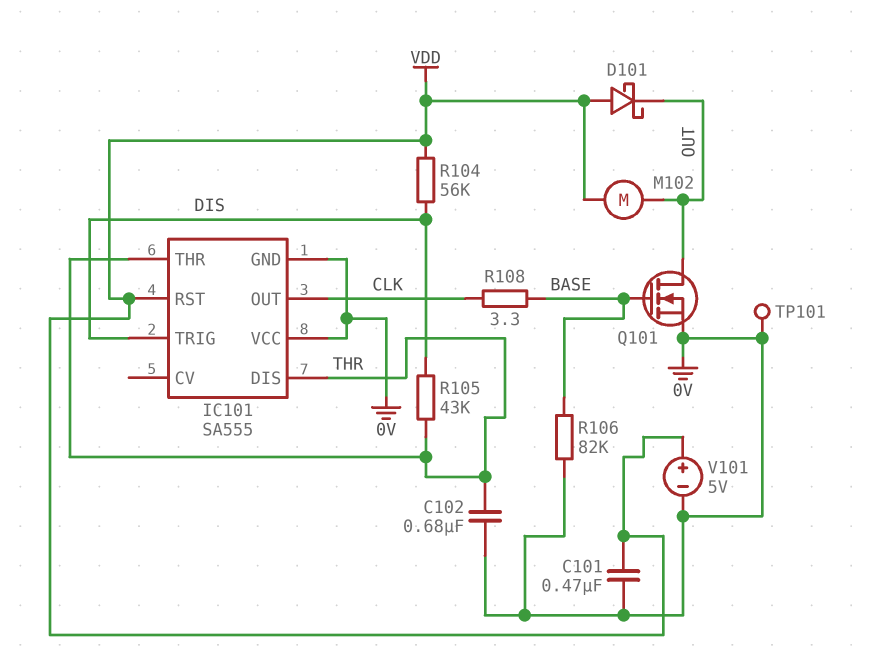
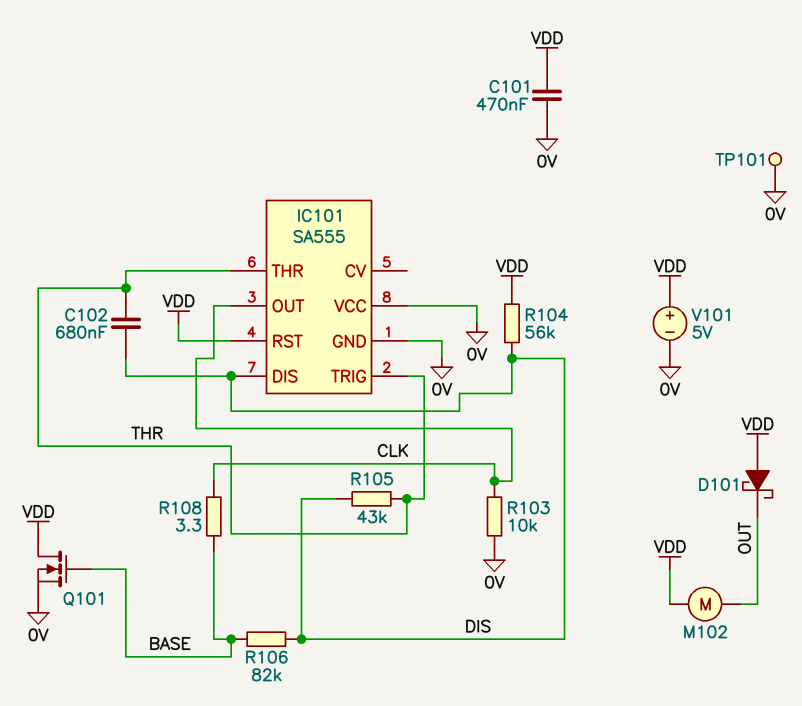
C102: 680nF (0V, THR) -> 680nF (DIS, THR)
IC101 pin DIS: THR -> DIS
IC101 pin TRIG: DIS -> THR
Q101: NMOS (G BASE, D OUT, S 0V) -> NMOS (G BASE, D VDD, S 0V)
R103: none -> 10k (0V, CLK)
R106: 82k (0V, BASE) -> 82k (BASE, DIS)

